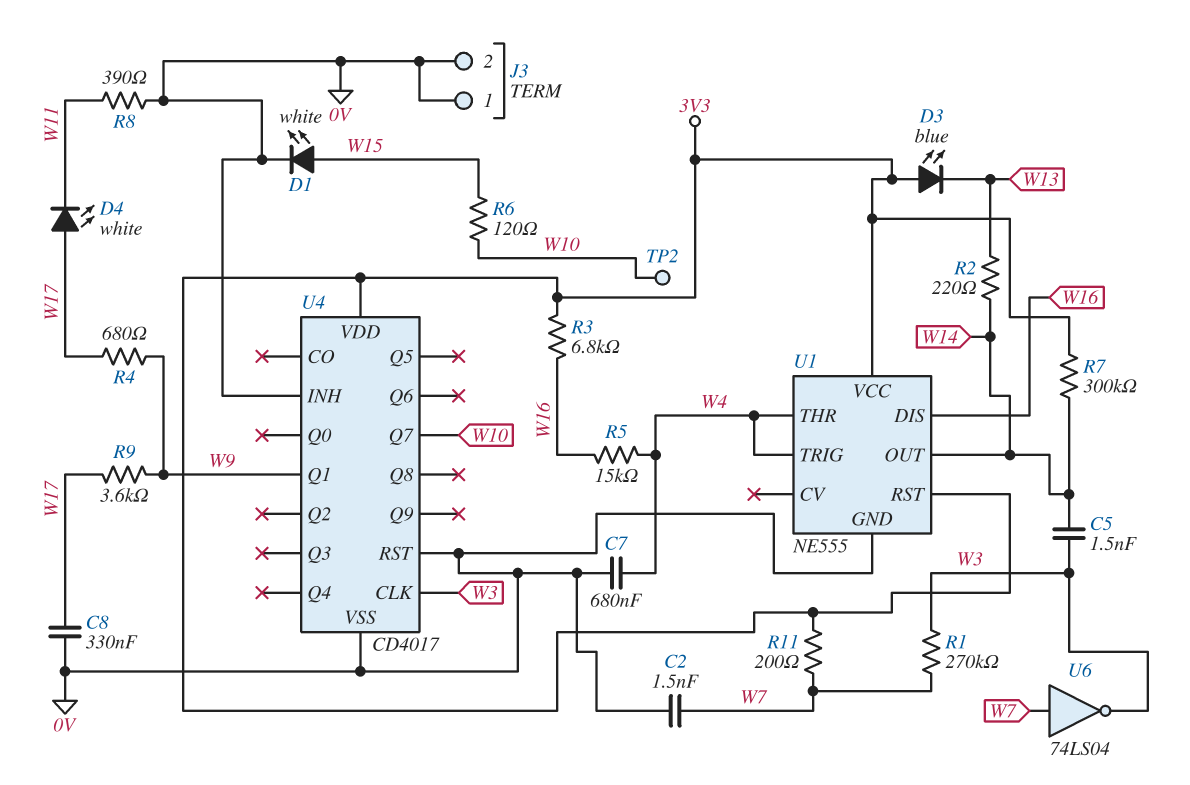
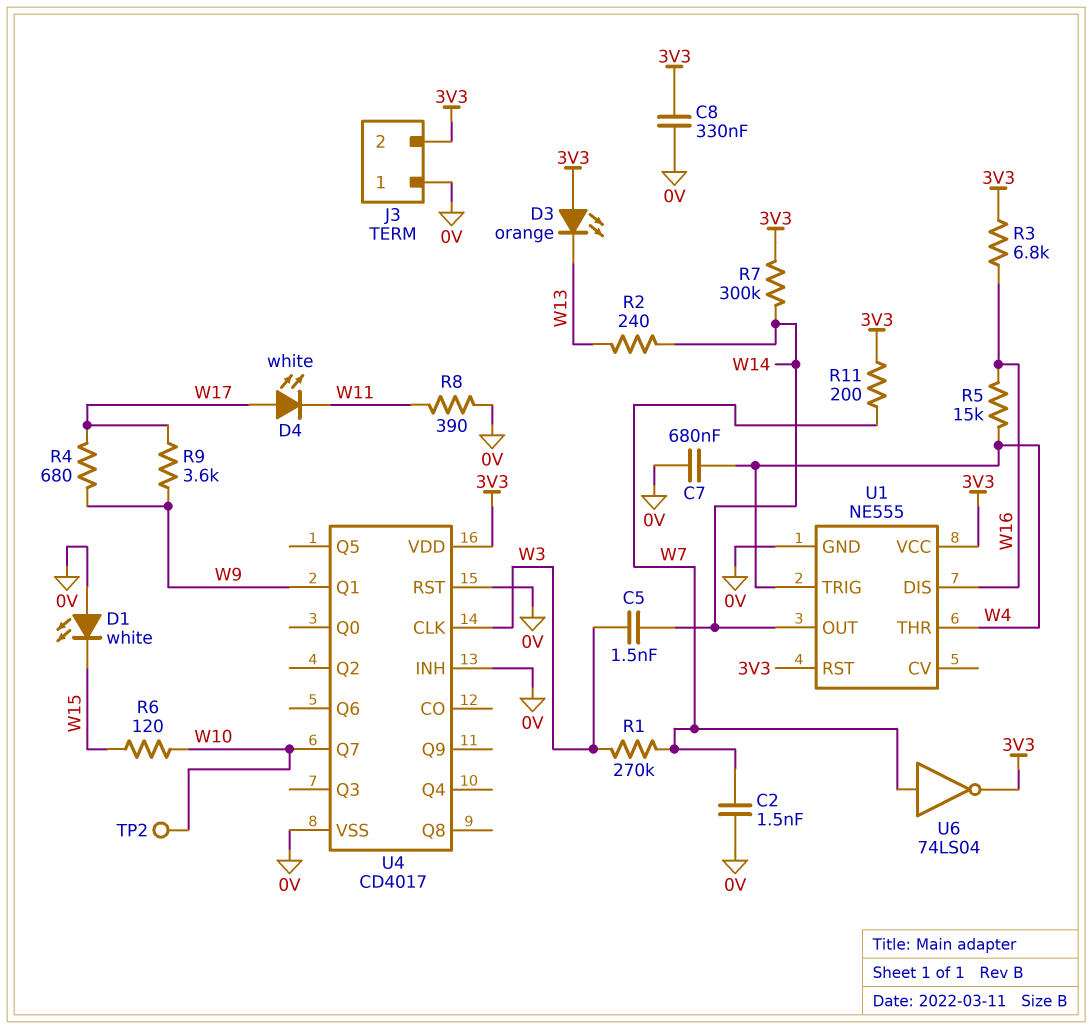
C8: 330nF (0V, W17) -> 330nF (0V, 3V3)
D1: LED white (A W15, K 0V) -> LED white (A 0V, K W15)
D3: LED blue (A 3V3, K W13) -> LED orange (A 3V3, K W13)
J3 pin 2: 0V -> 3V3
R2: 220 (W13, W14) -> 240 (W13, W14)
U6: NOT 74LS04 (in W7, out W3) -> NOT 74LS04 (in W7, out 3V3)

